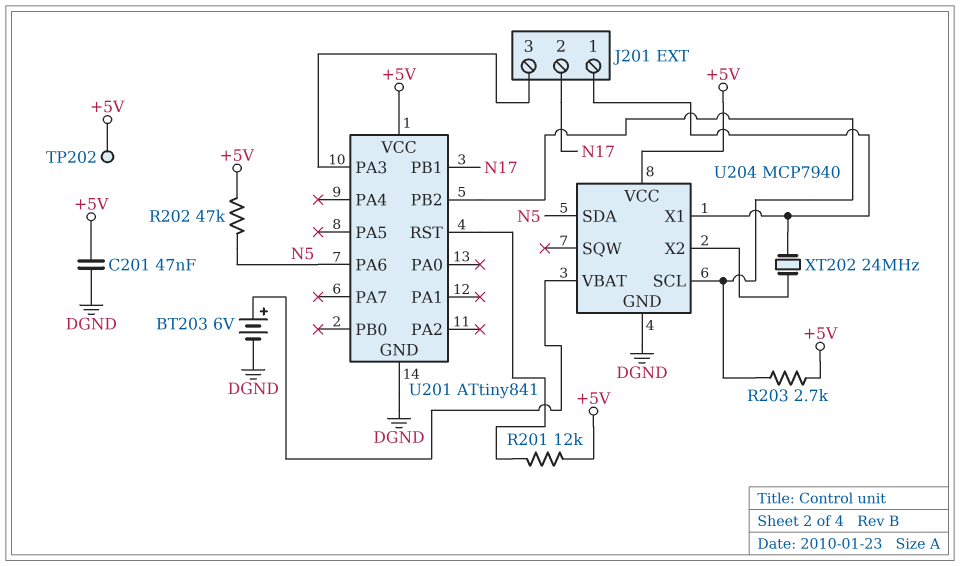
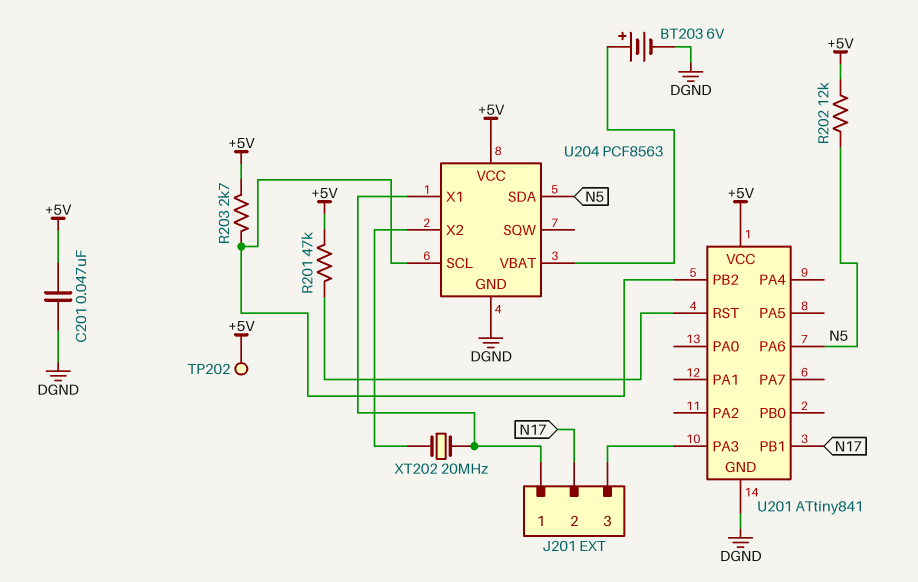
R201: 12k (+5V, U201/RST) -> 47k (+5V, U201/RST)
R202: 47k (+5V, N5) -> 12k (+5V, N5)
U204: MCP7940 -> PCF8563
XT202: 24MHz (J201/1, U204/X2) -> 20MHz (J201/1, U204/X2)

